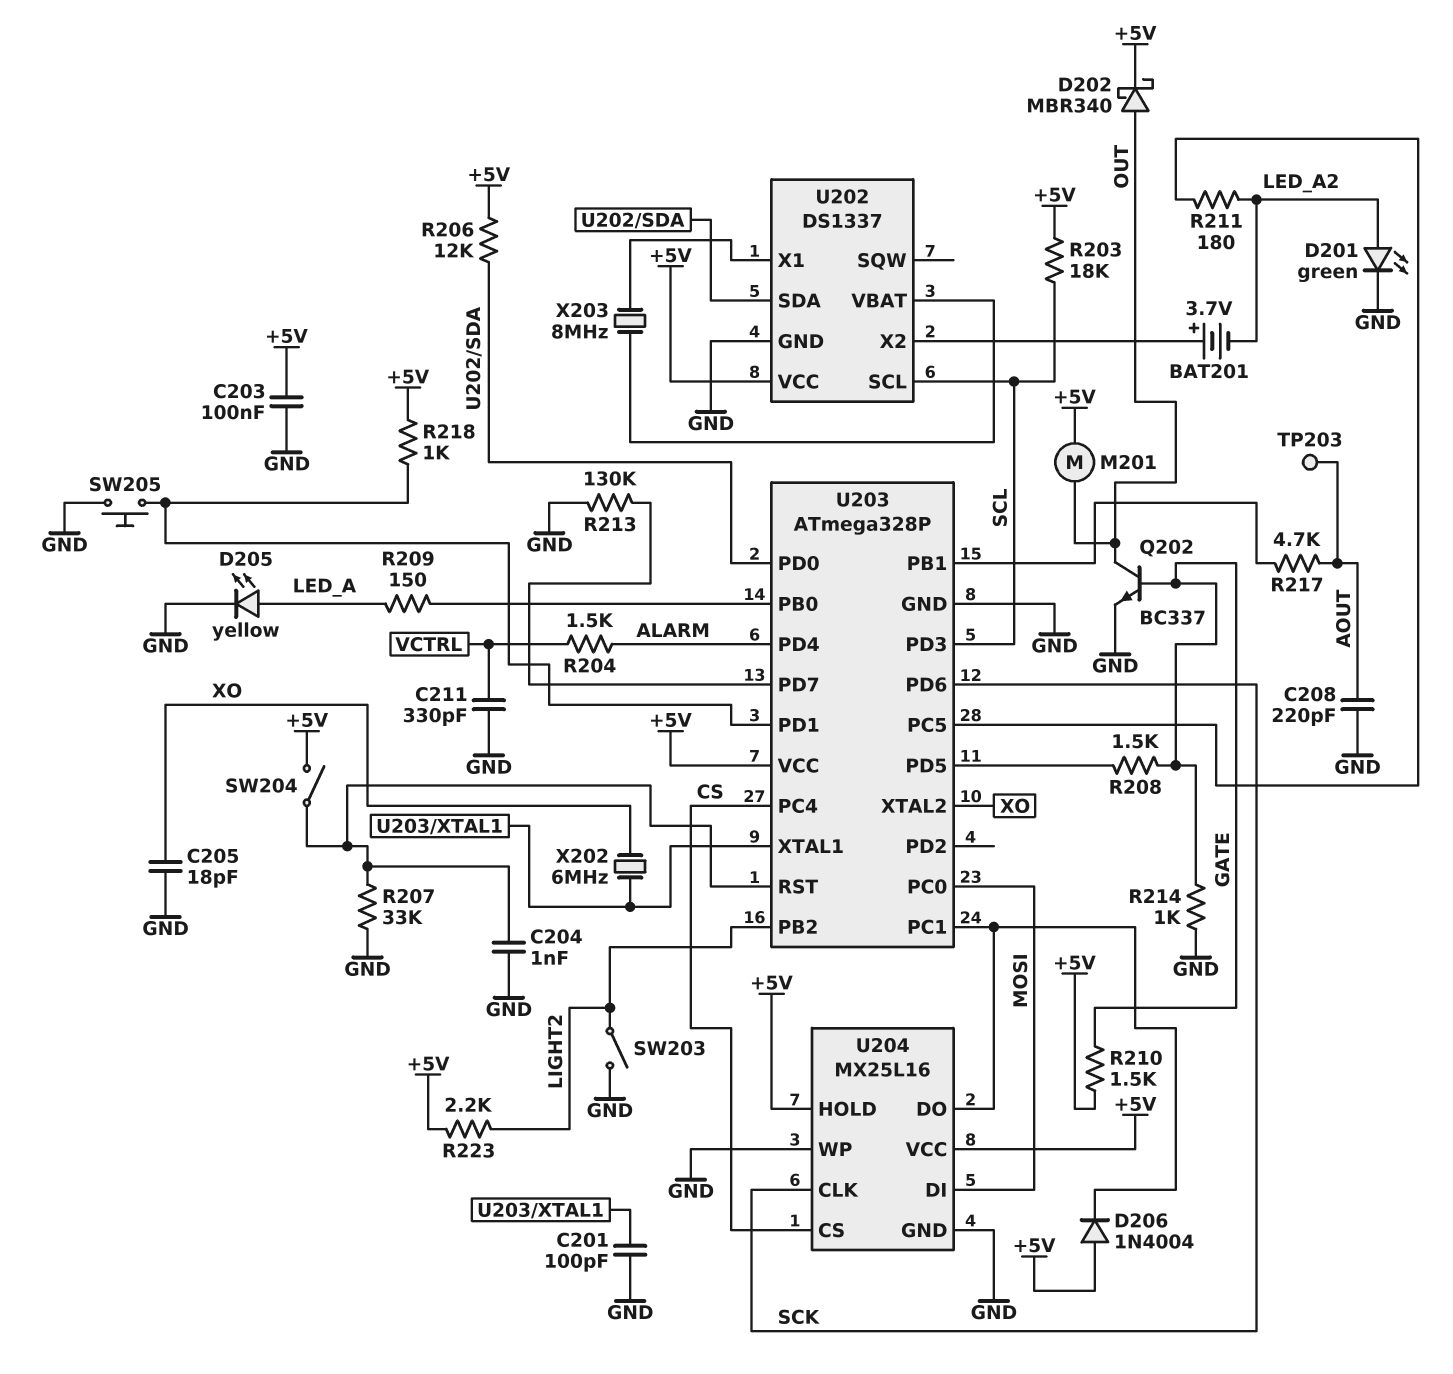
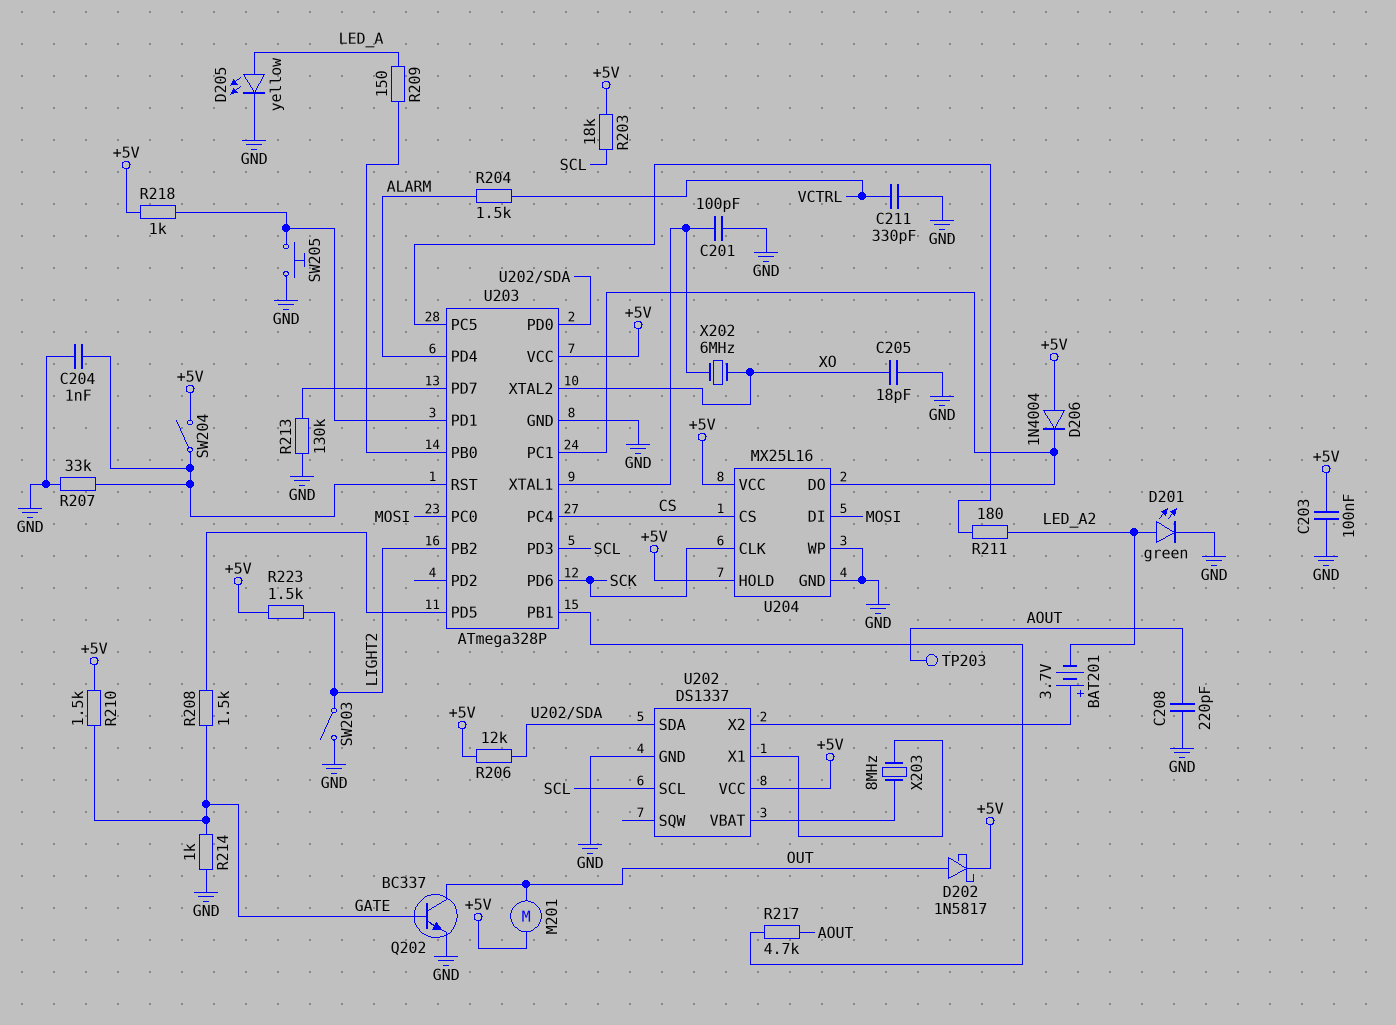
D202: schottky MBR340 (A OUT, K +5V) -> schottky 1N5817 (A OUT, K +5V)
R223: 2.2k (+5V, LIGHT2) -> 1.5k (+5V, LIGHT2)

